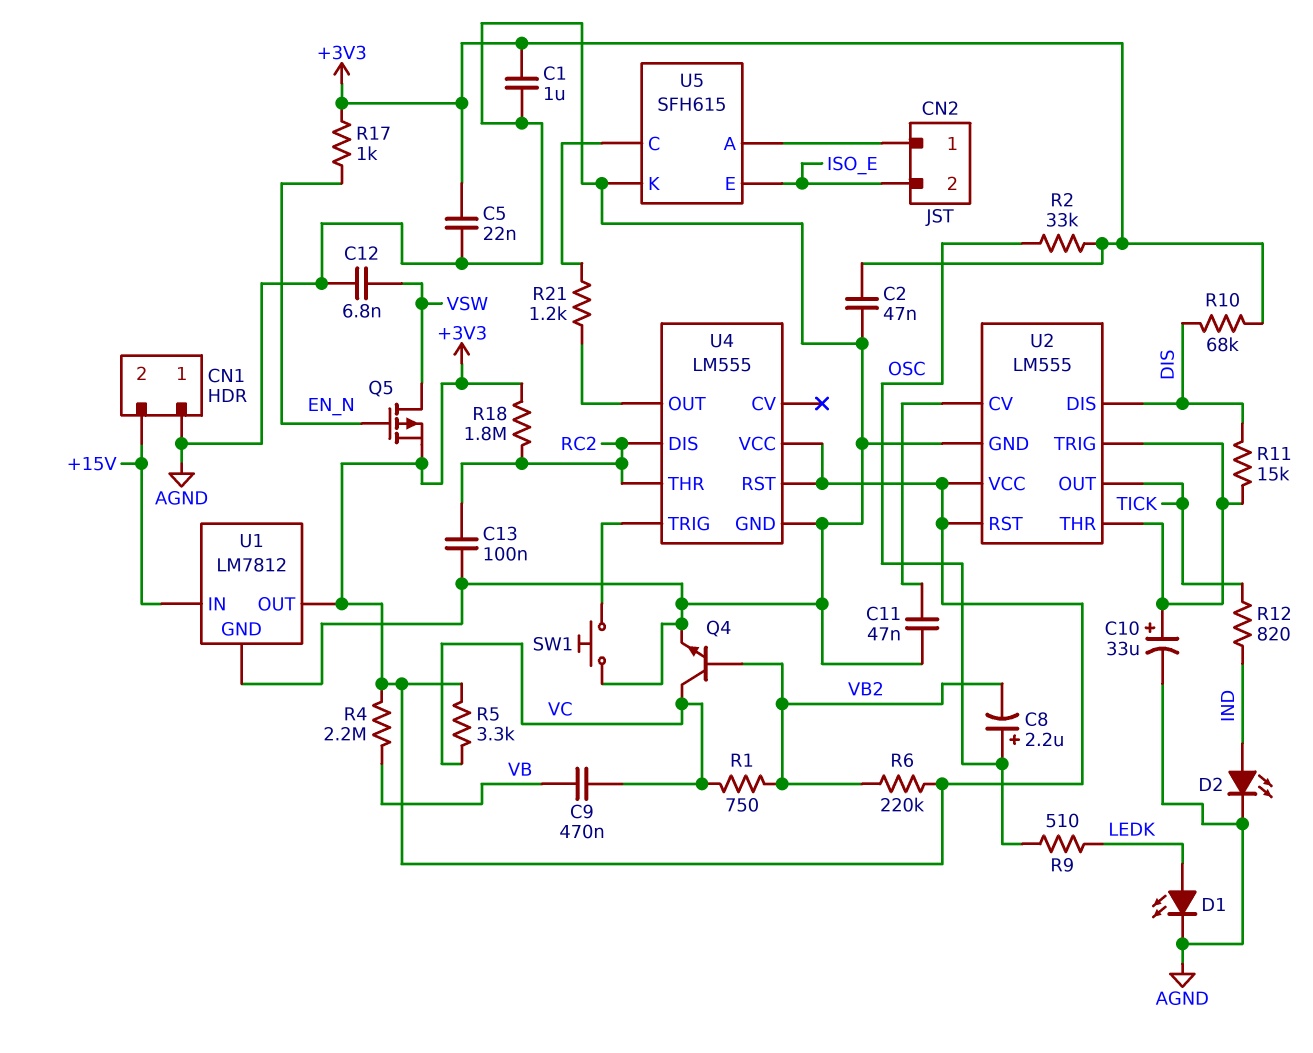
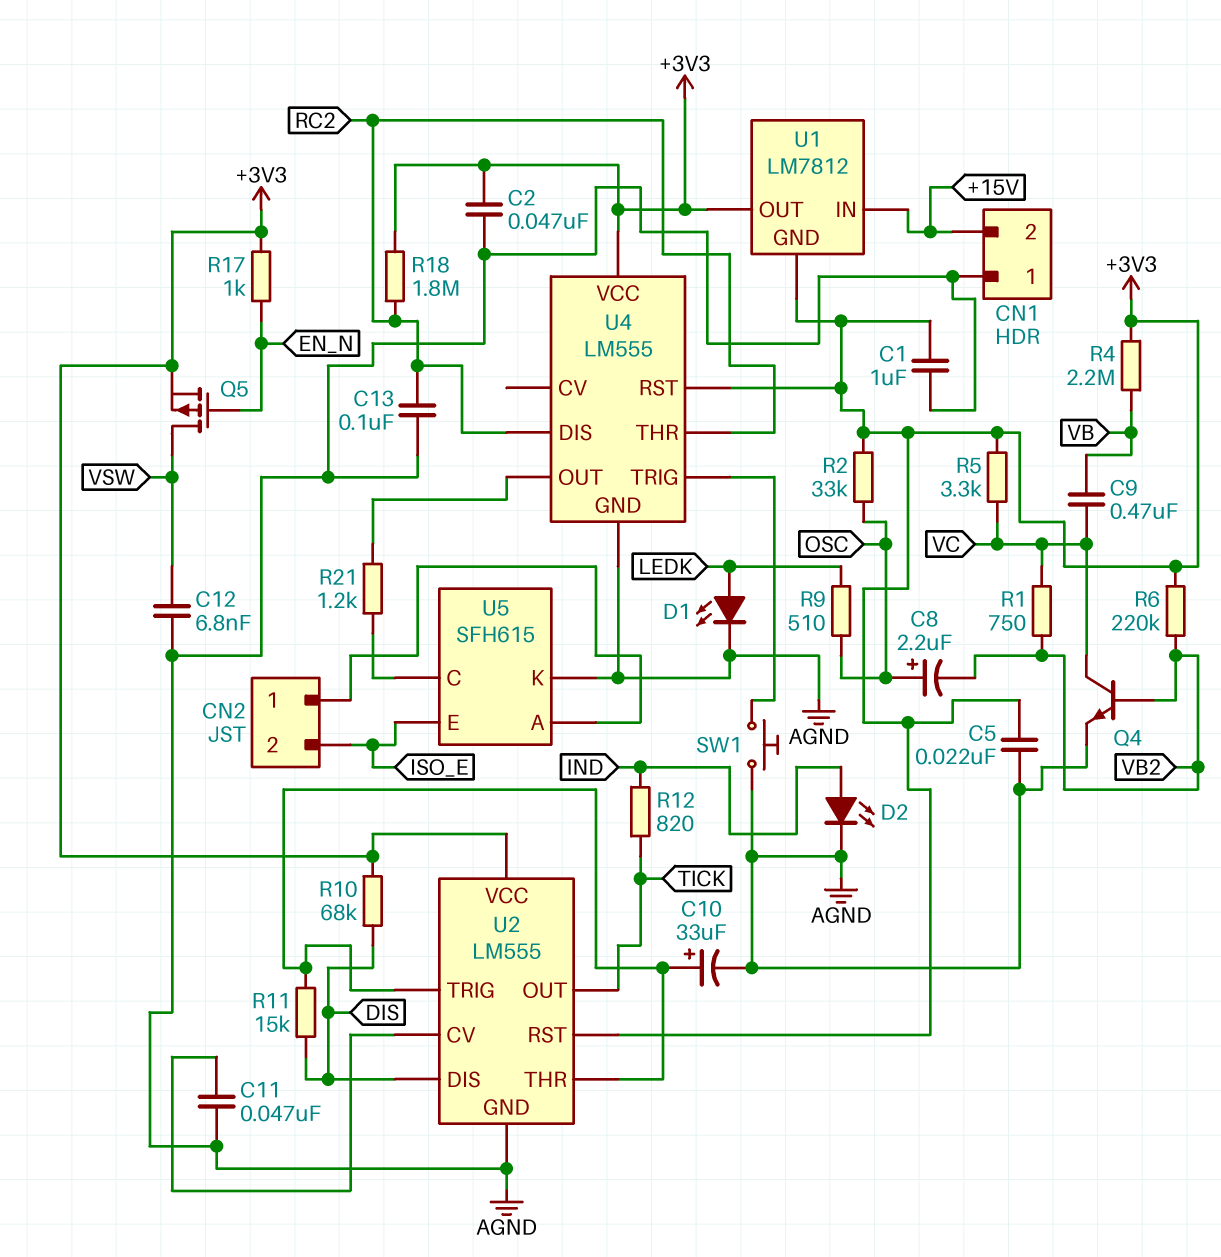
U1 pin GND: AGND -> +3V3

